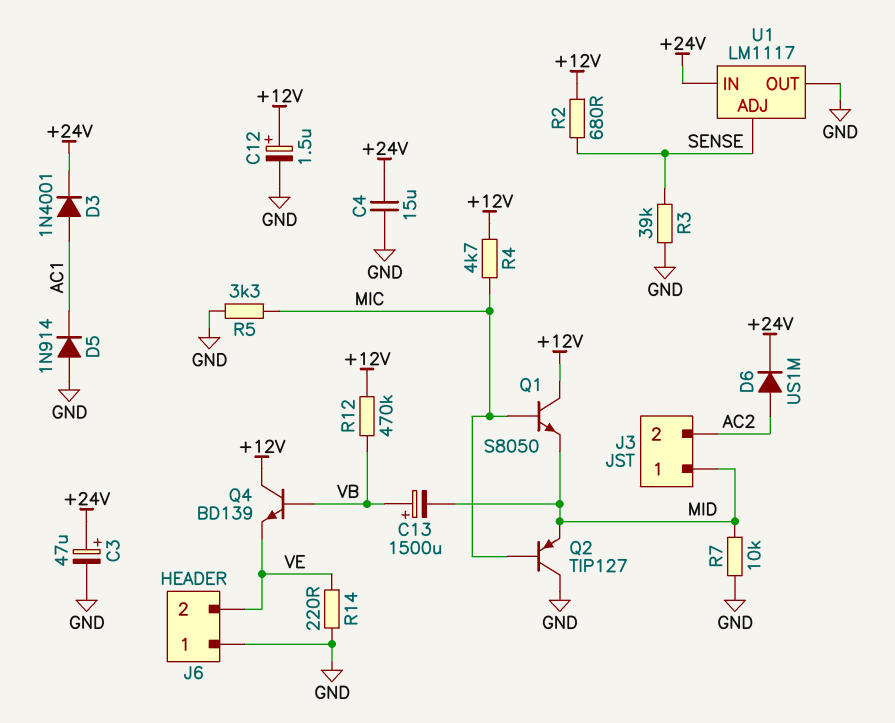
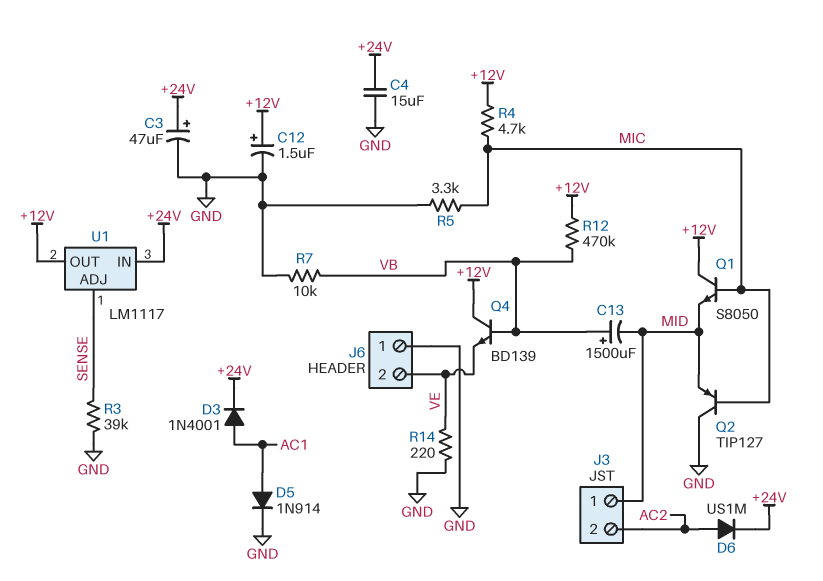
D5: diode 1N914 (A GND, K AC1) -> diode 1N914 (A AC1, K GND)
R2: 680 (+12V, SENSE) -> none
R7: 10k (GND, MID) -> 10k (GND, VB)
U1 pin OUT: GND -> +12V

